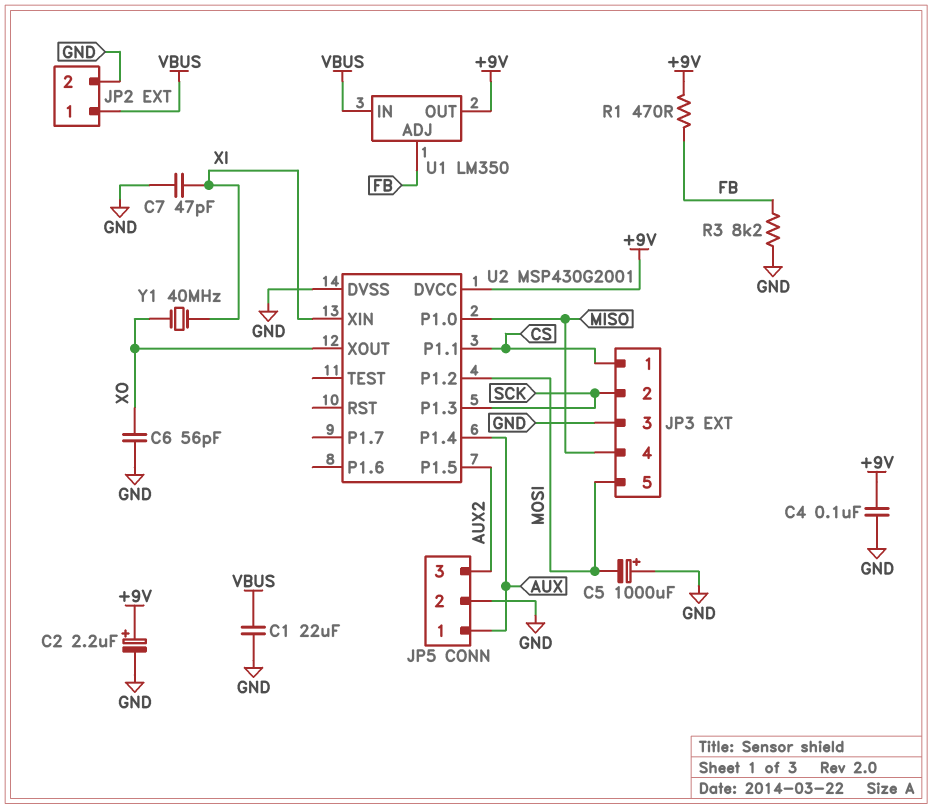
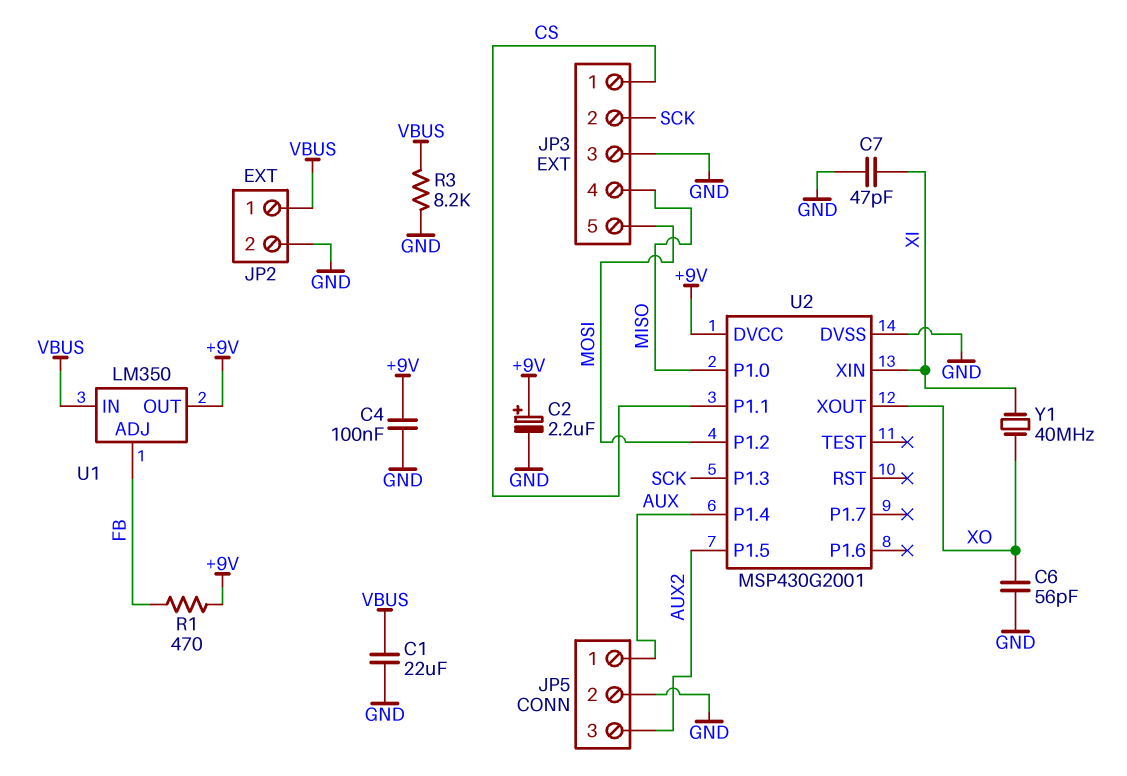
C5: 1000uF (plus GND, minus MOSI) -> none
R3: 8.2k (FB, GND) -> 8.2k (GND, VBUS)

